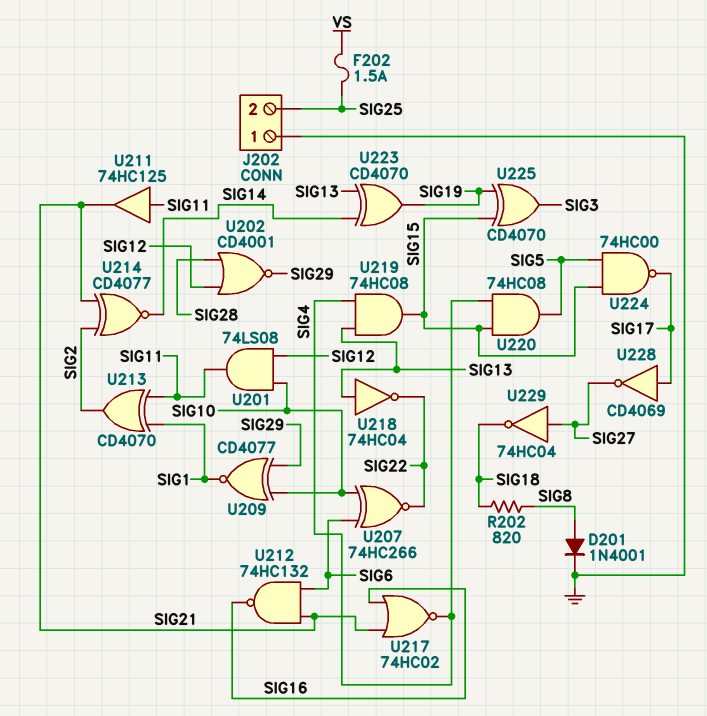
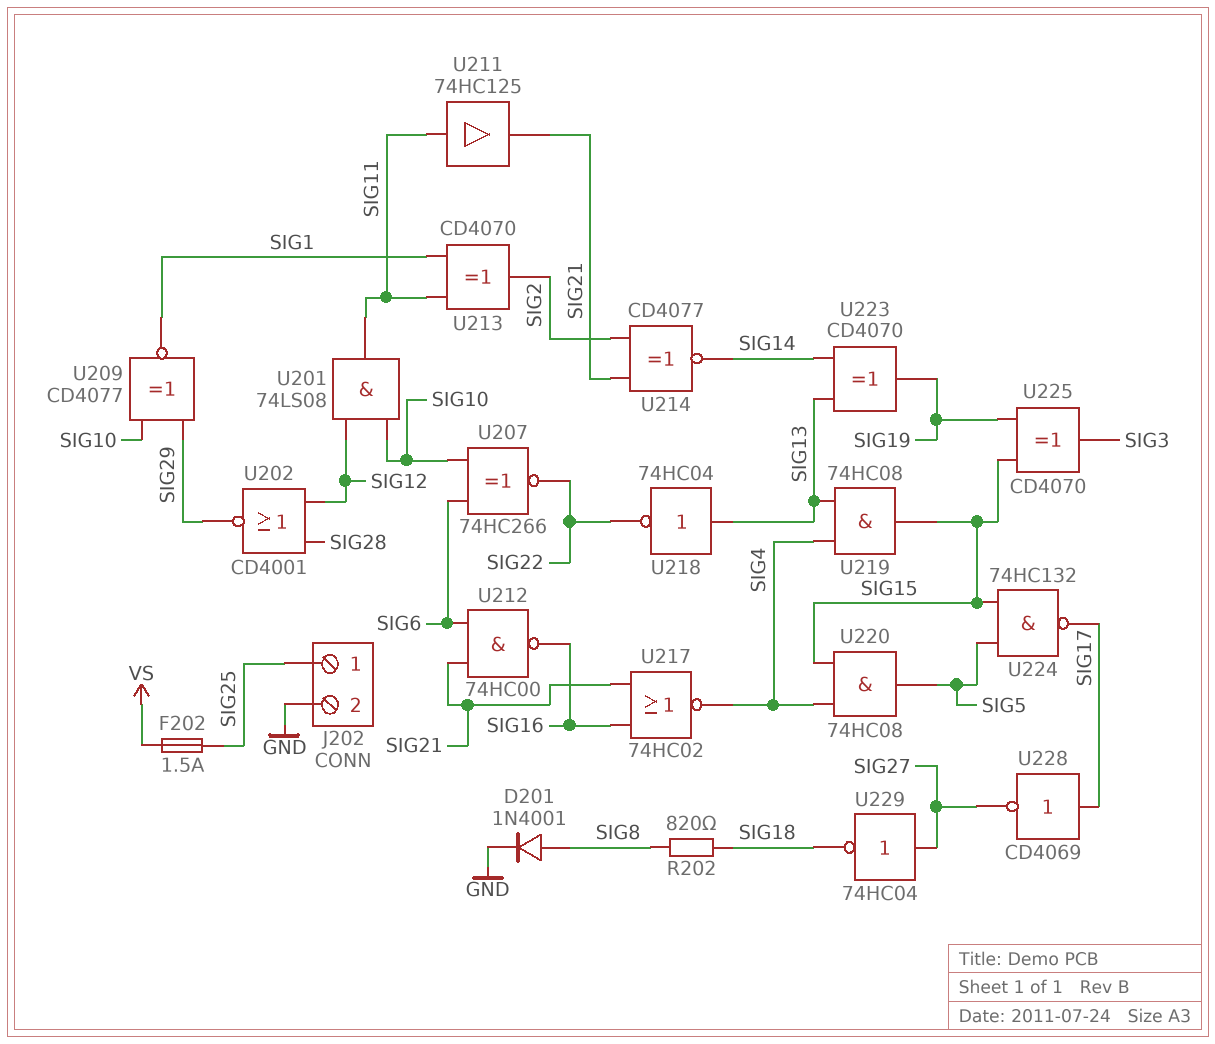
J202 pin 1: GND -> SIG25
J202 pin 2: SIG25 -> GND
U212: NAND 74HC132 (in SIG6, in SIG21, out SIG16) -> NAND 74HC00 (in SIG6, in SIG21, out SIG16)
U224: NAND 74HC00 (in SIG5, in SIG15, out SIG17) -> NAND 74HC132 (in SIG5, in SIG15, out SIG17)

